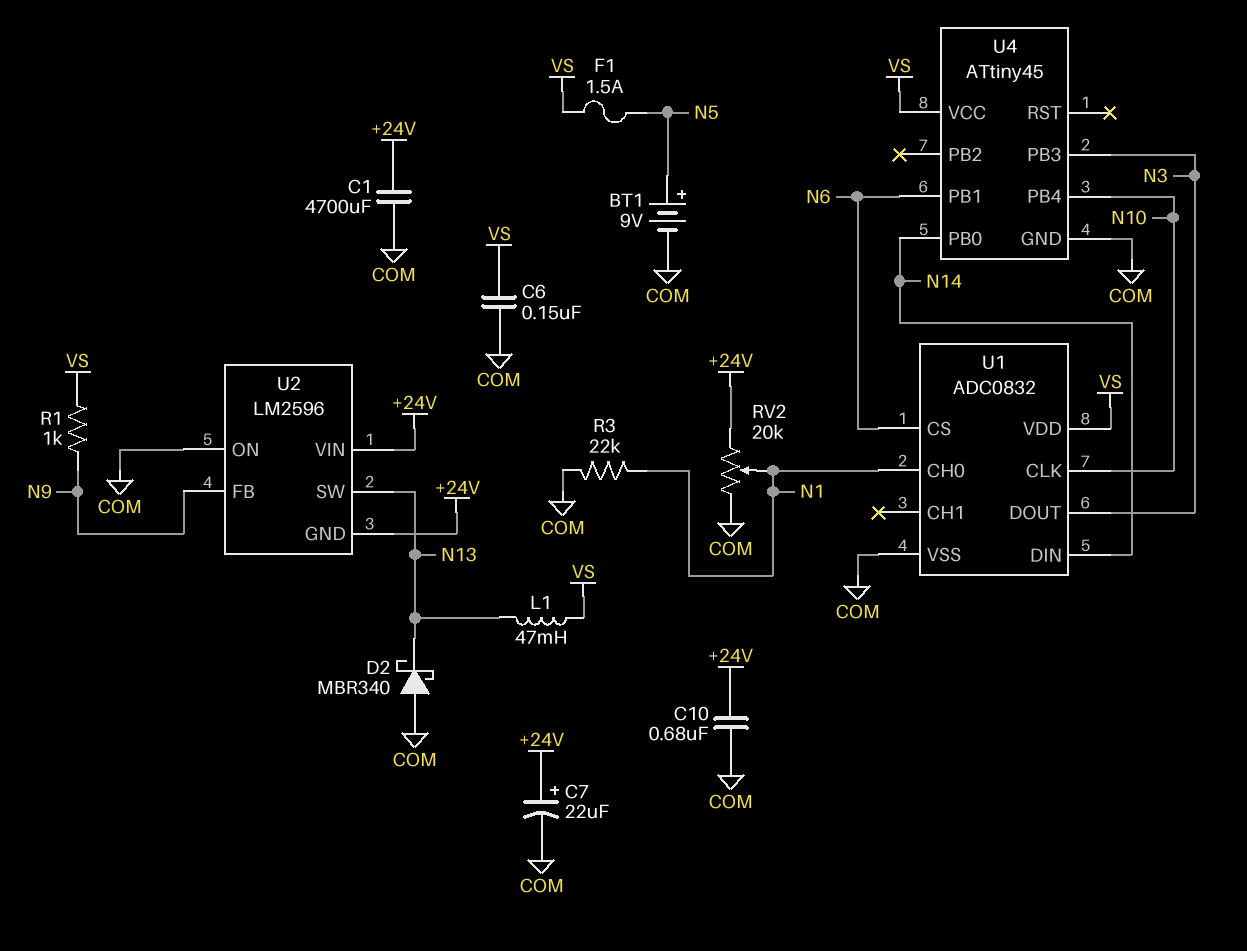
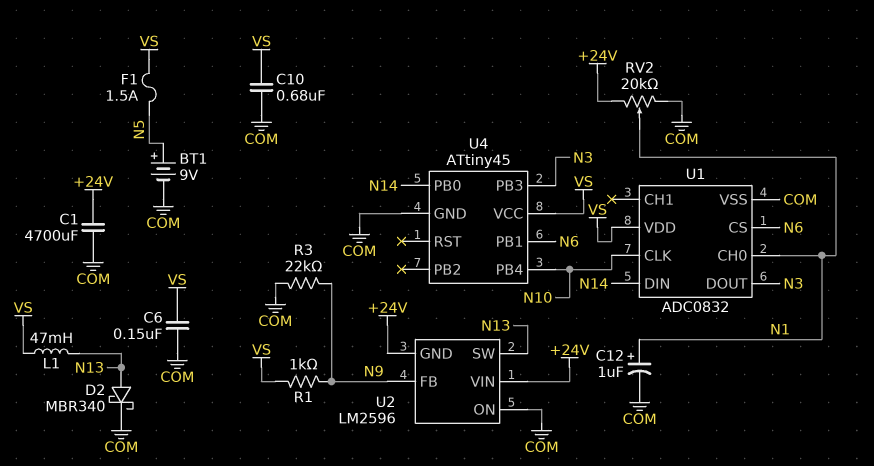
C7: 22uF (plus +24V, minus COM) -> none
C10: 680nF (+24V, COM) -> 680nF (COM, VS)
C12: none -> 1uF (plus N1, minus COM)
D2: schottky MBR340 (A COM, K N13) -> schottky MBR340 (A N13, K COM)
R3: 22k (COM, N1) -> 22k (COM, N9)

